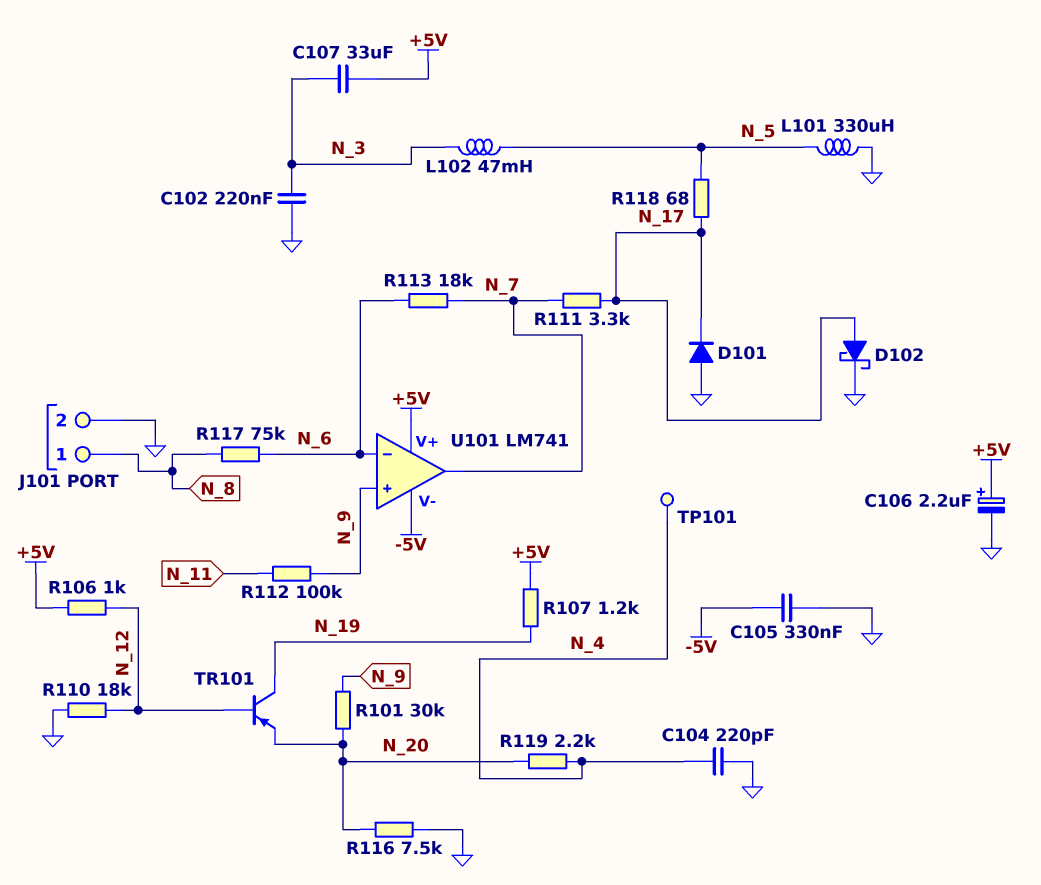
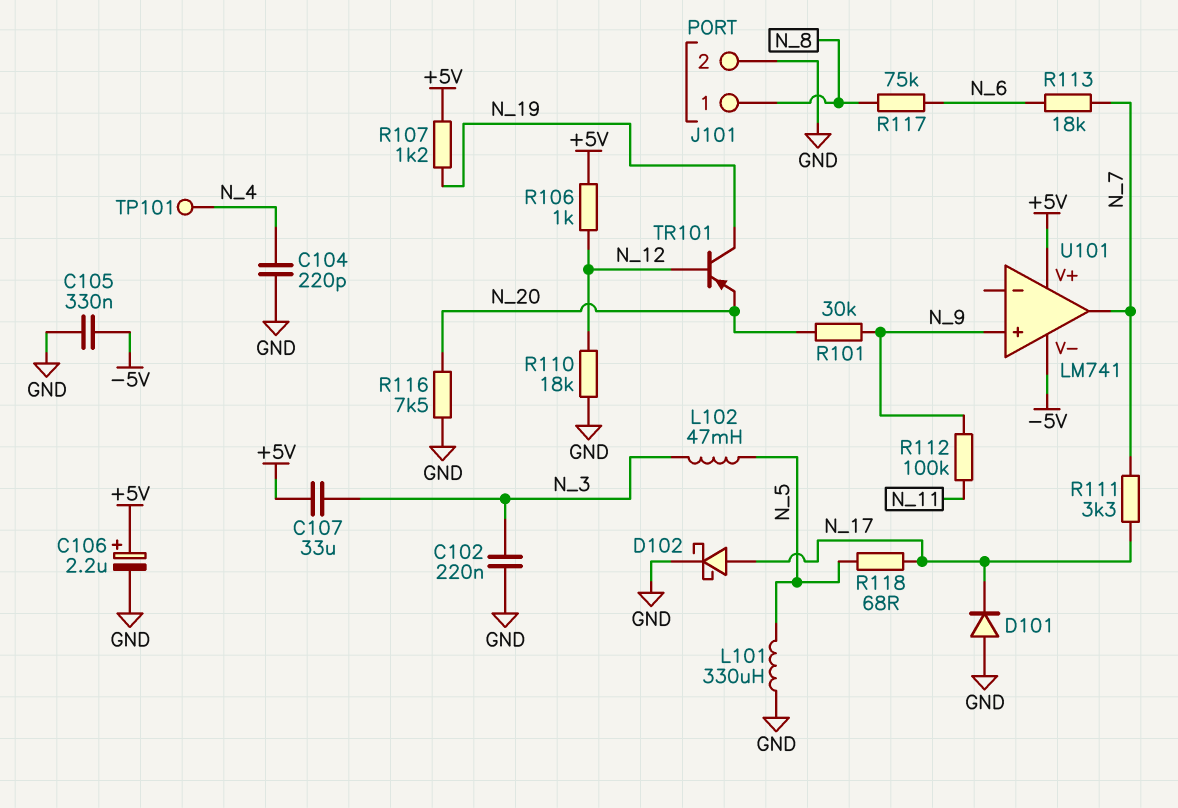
R119: 2.2k (N_4, N_20) -> none
U101 pin in-: N_6 -> none

